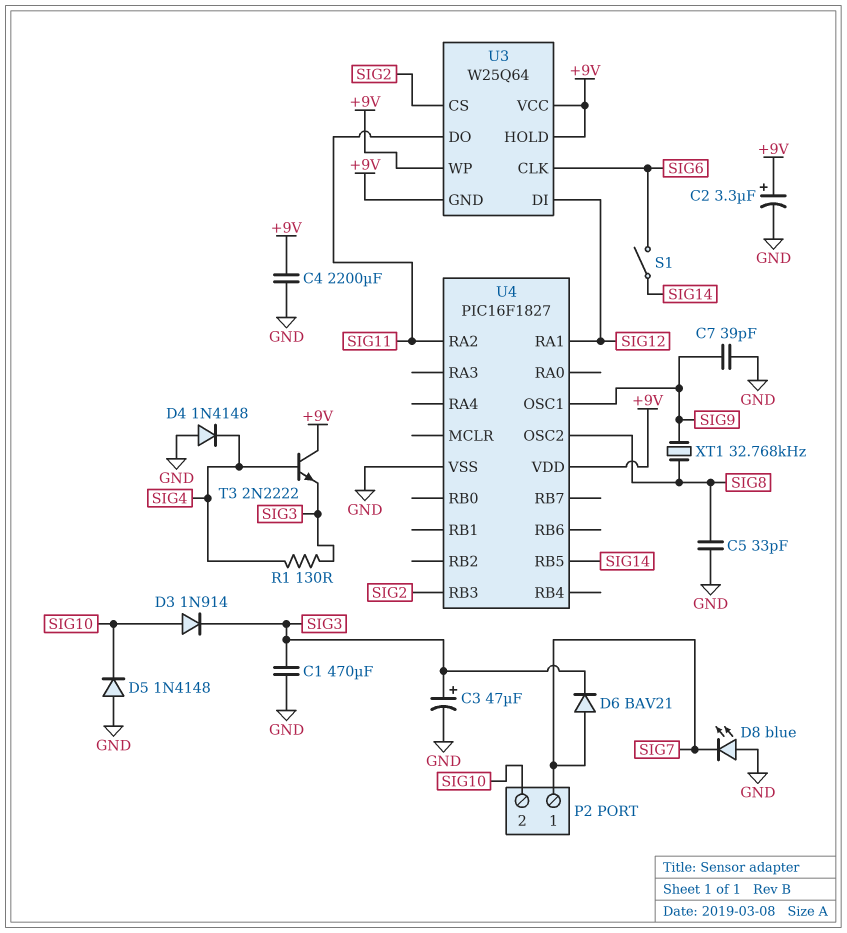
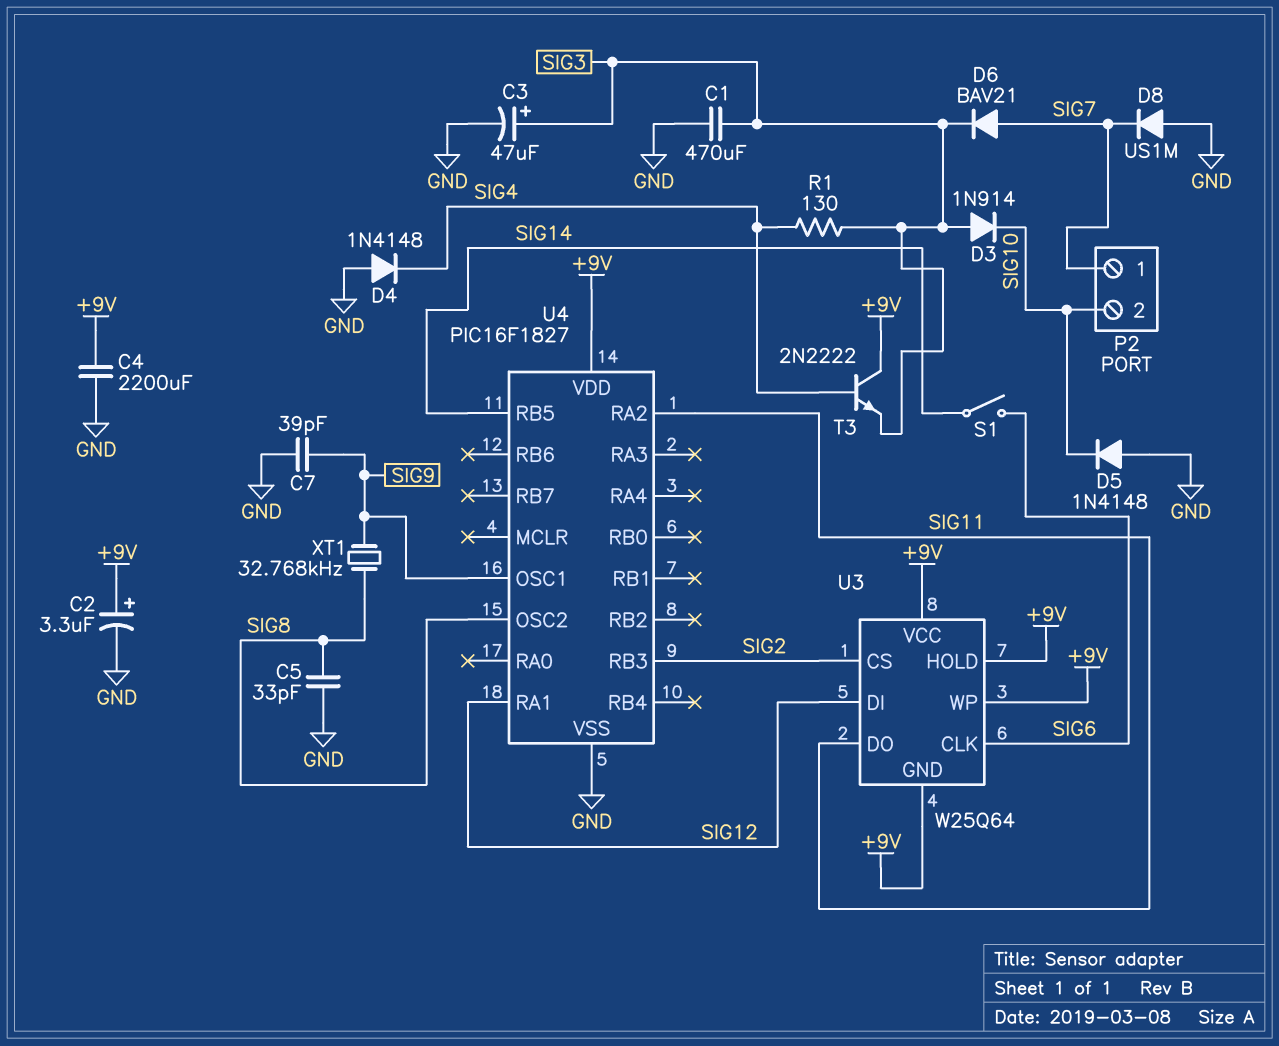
D3: diode 1N914 (A SIG10, K SIG3) -> diode 1N914 (A SIG3, K SIG10)
D8: LED blue (A GND, K SIG7) -> diode US1M (A GND, K SIG7)

